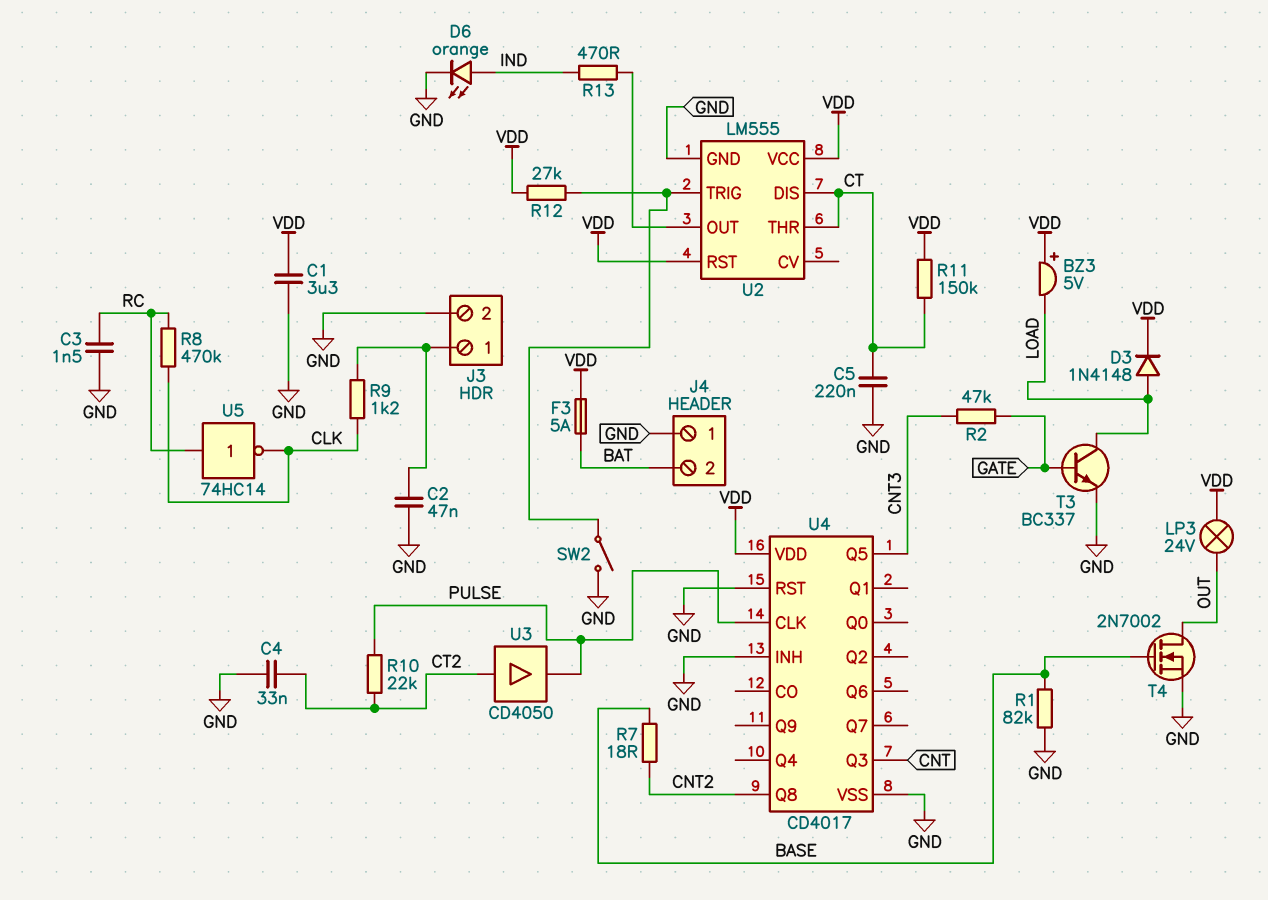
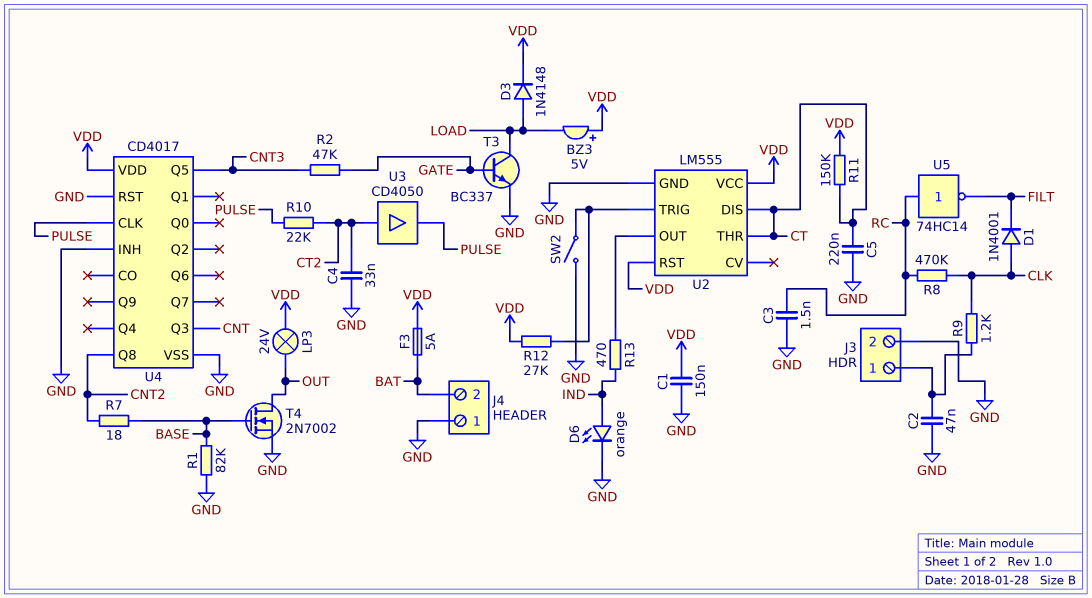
C1: 3.3uF (GND, VDD) -> 150nF (GND, VDD)
D1: none -> diode 1N4001 (A CLK, K FILT)
U5: NOT 74HC14 (in RC, out CLK) -> NOT 74HC14 (in RC, out FILT)

